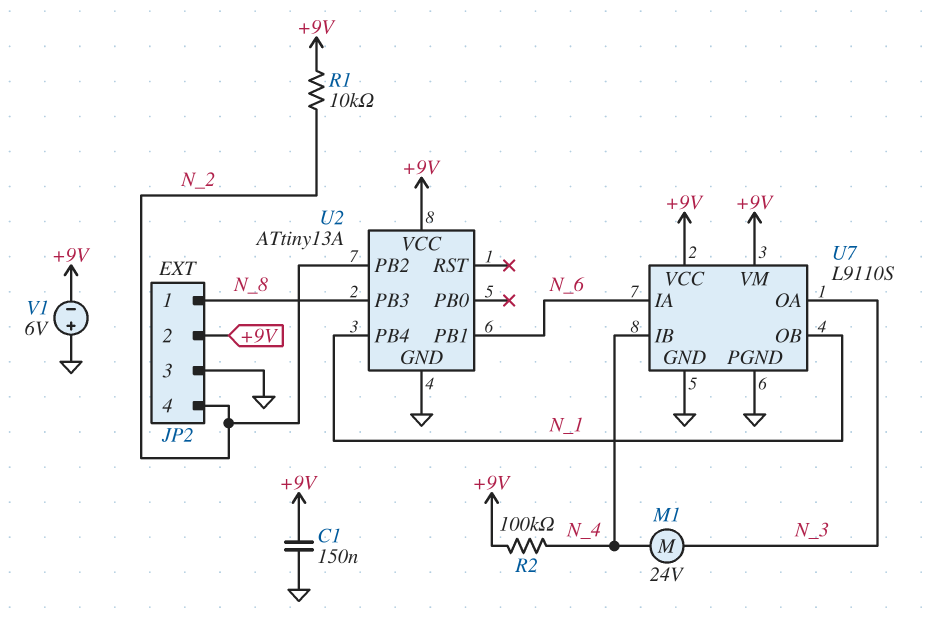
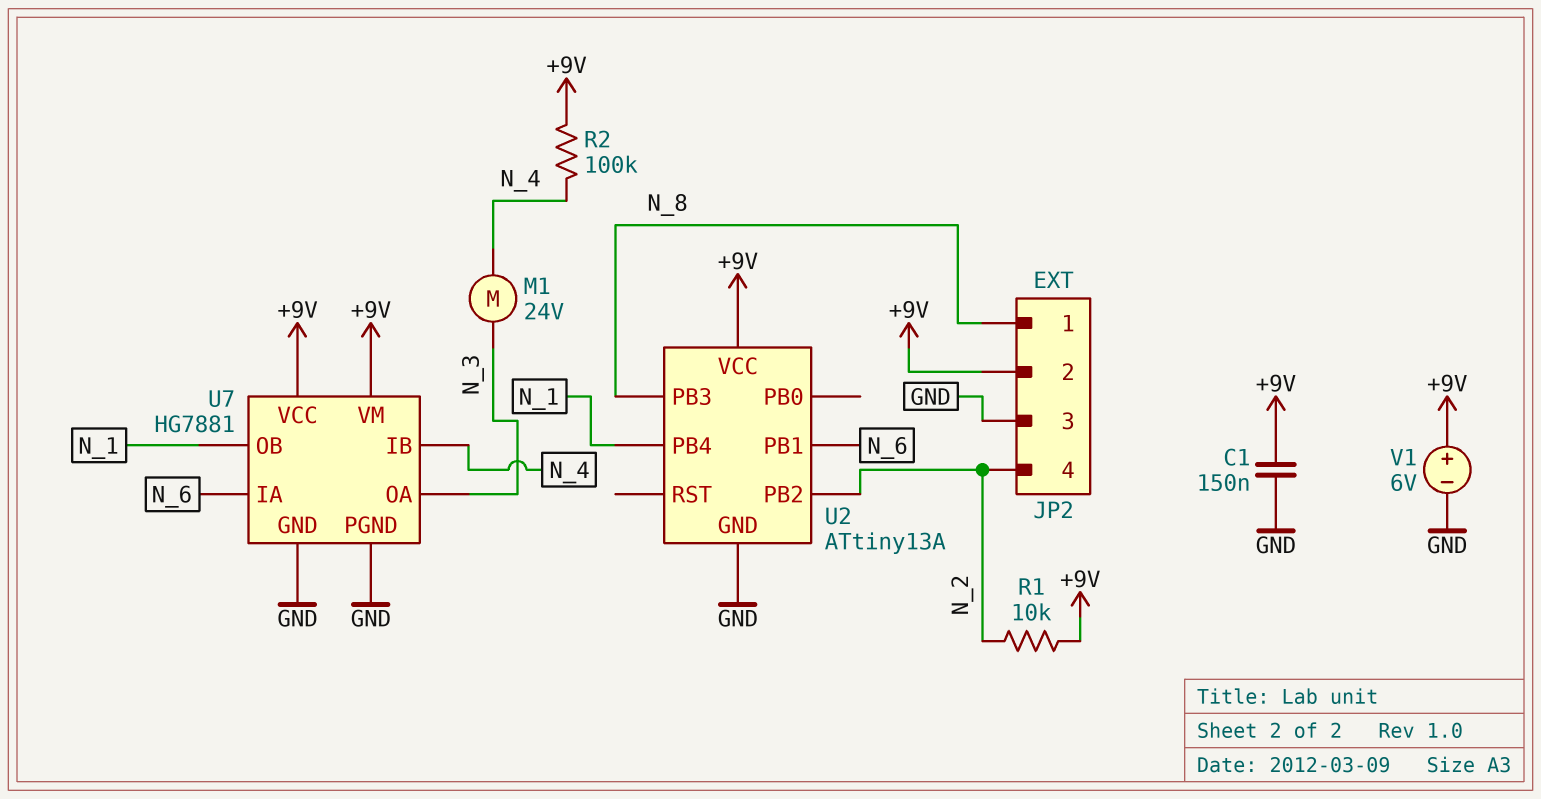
U7: L9110S -> HG7881
V1: 6V (plus GND, minus +9V) -> 6V (plus +9V, minus GND)

